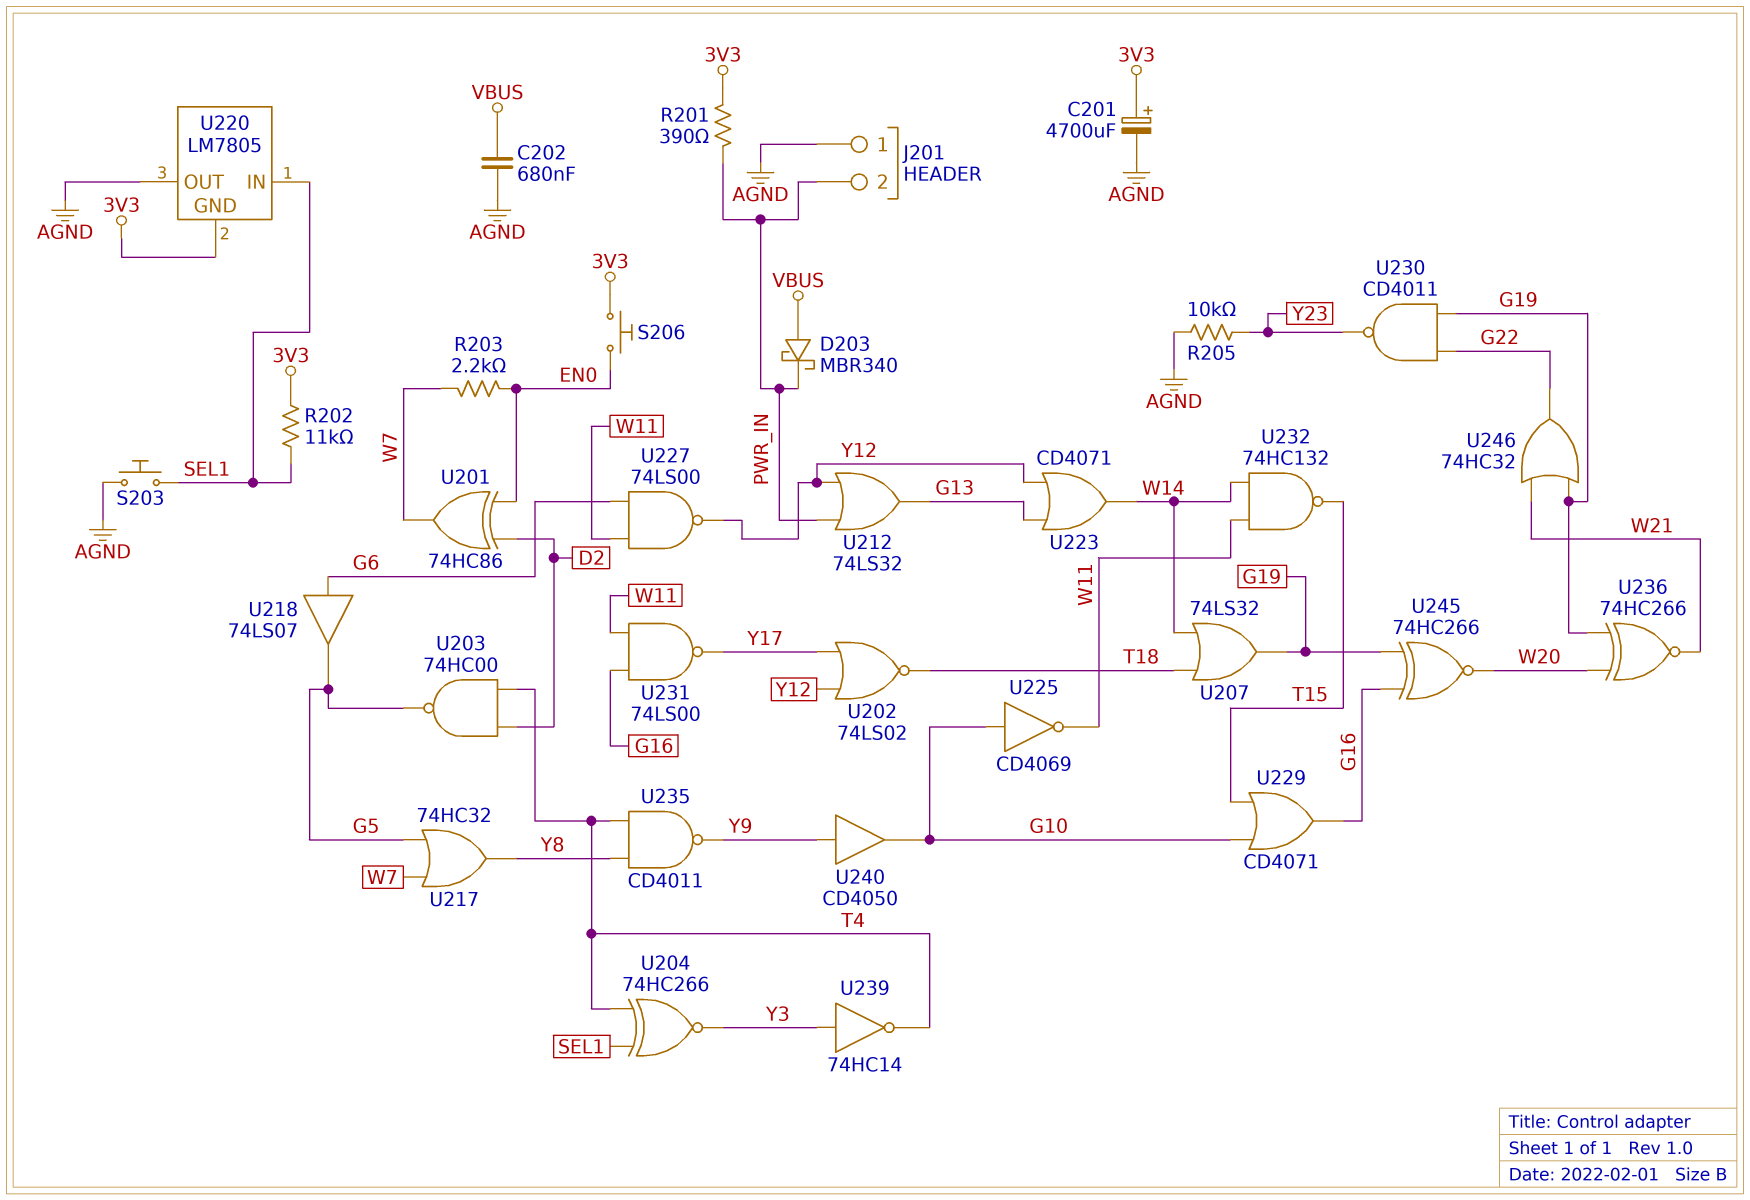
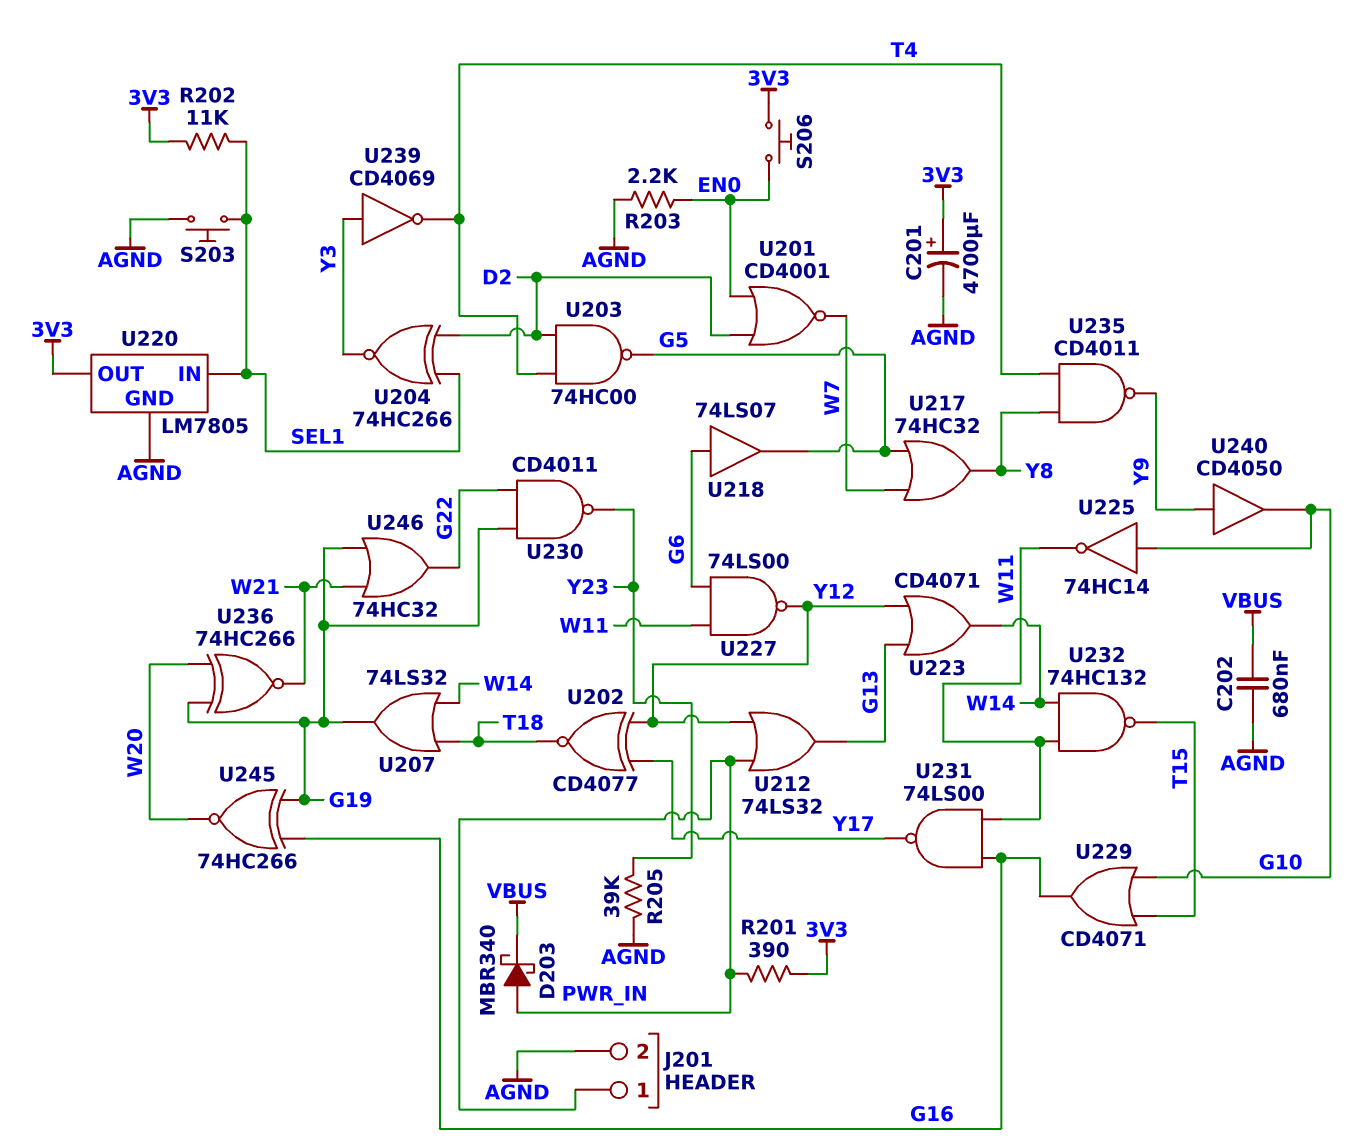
D203: schottky MBR340 (A VBUS, K PWR_IN) -> schottky MBR340 (A PWR_IN, K VBUS)
J201 pin 1: AGND -> PWR_IN
J201 pin 2: PWR_IN -> AGND
R203: 2.2k (EN0, W7) -> 2.2k (AGND, EN0)
R205: 10k (AGND, Y23) -> 39k (AGND, Y23)
U201: XOR 74HC86 (in D2, in EN0, out W7) -> NOR CD4001 (in D2, in EN0, out W7)
U202: NOR 74LS02 (in Y12, in Y17, out T18) -> XNOR CD4077 (in Y12, in Y17, out T18)
U204: XNOR 74HC266 (in SEL1, in T4, out Y3) -> XNOR 74HC266 (in D2, in SEL1, out Y3)
U220 pin GND: 3V3 -> AGND
U220 pin OUT: AGND -> 3V3
U225: NOT CD4069 (in G10, out W11) -> NOT 74HC14 (in G10, out W11)
U239: NOT 74HC14 (in Y3, out T4) -> NOT CD4069 (in Y3, out T4)

